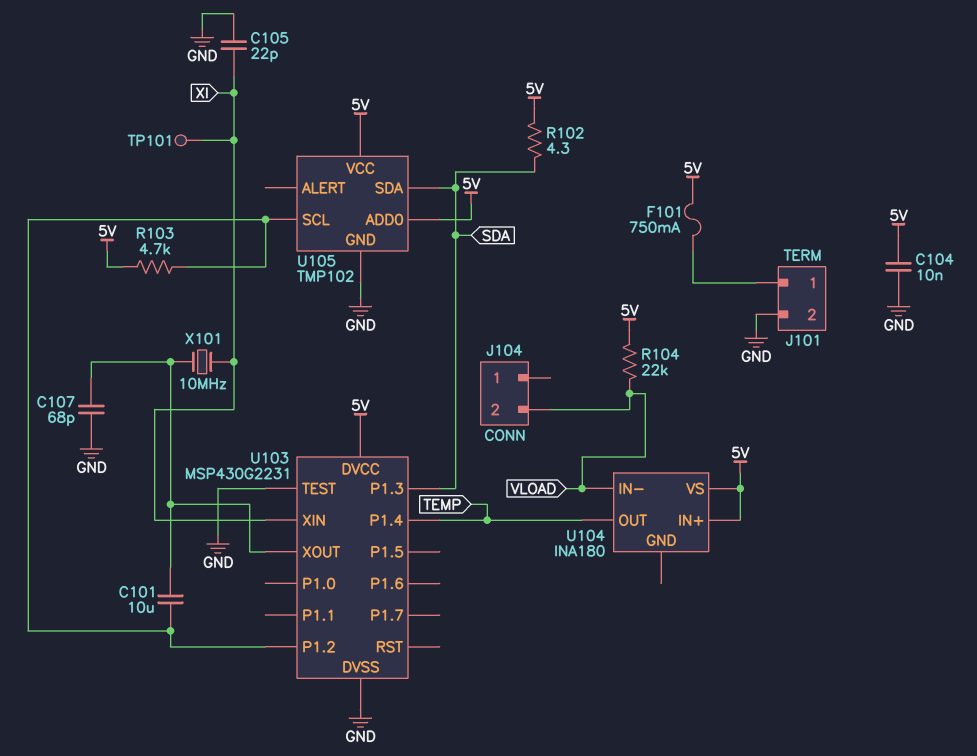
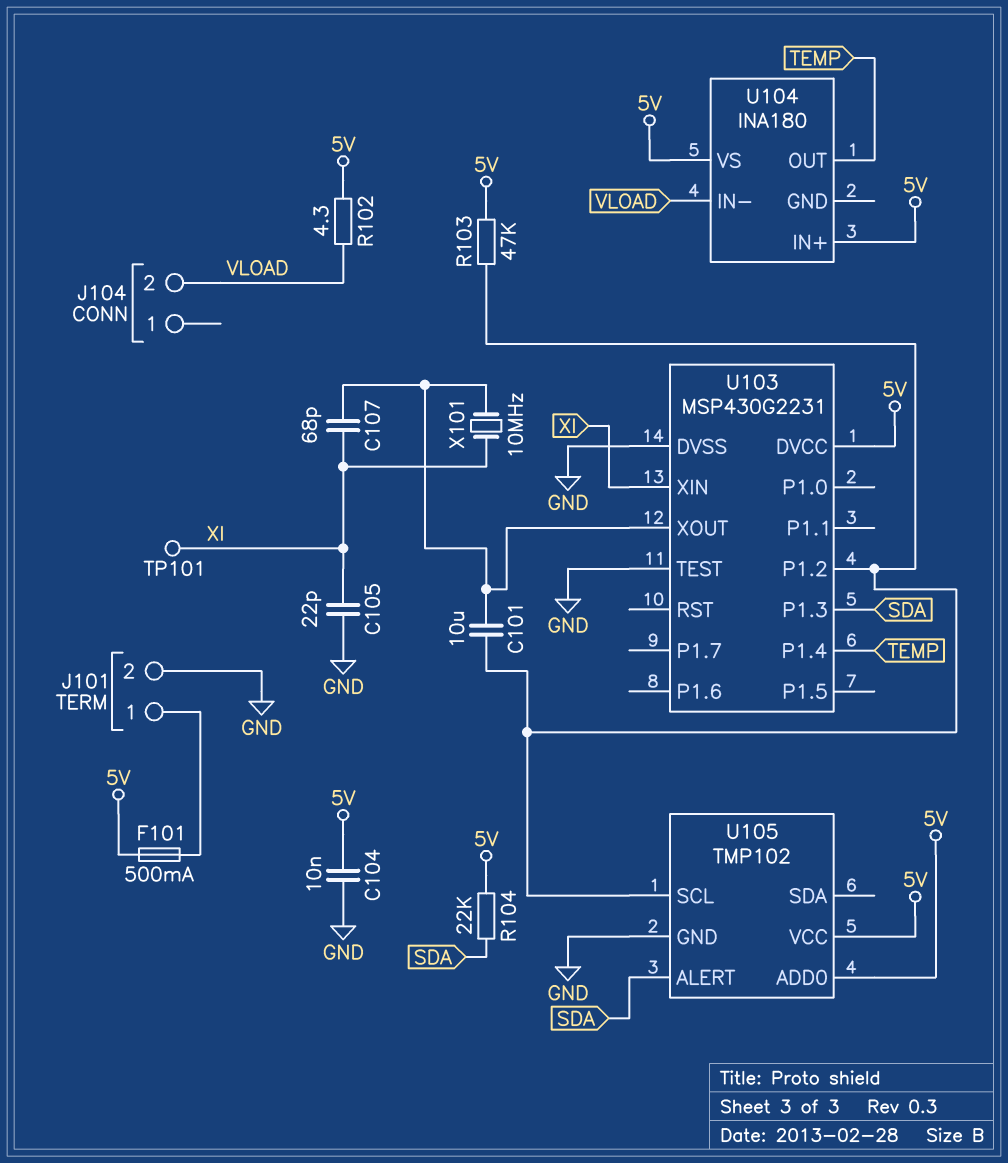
C107: 68pF (GND, U103/XOUT) -> 68pF (U103/XOUT, XI)
F101: 750mA (5V, J101/1) -> 500mA (5V, J101/1)
R102: 4.3 (5V, SDA) -> 4.3 (5V, VLOAD)
R103: 4.7k (5V, U103/P1.2) -> 47k (5V, U103/P1.2)
R104: 22k (5V, VLOAD) -> 22k (5V, SDA)
U105 pin ALERT: none -> SDA
U105 pin SDA: SDA -> none

